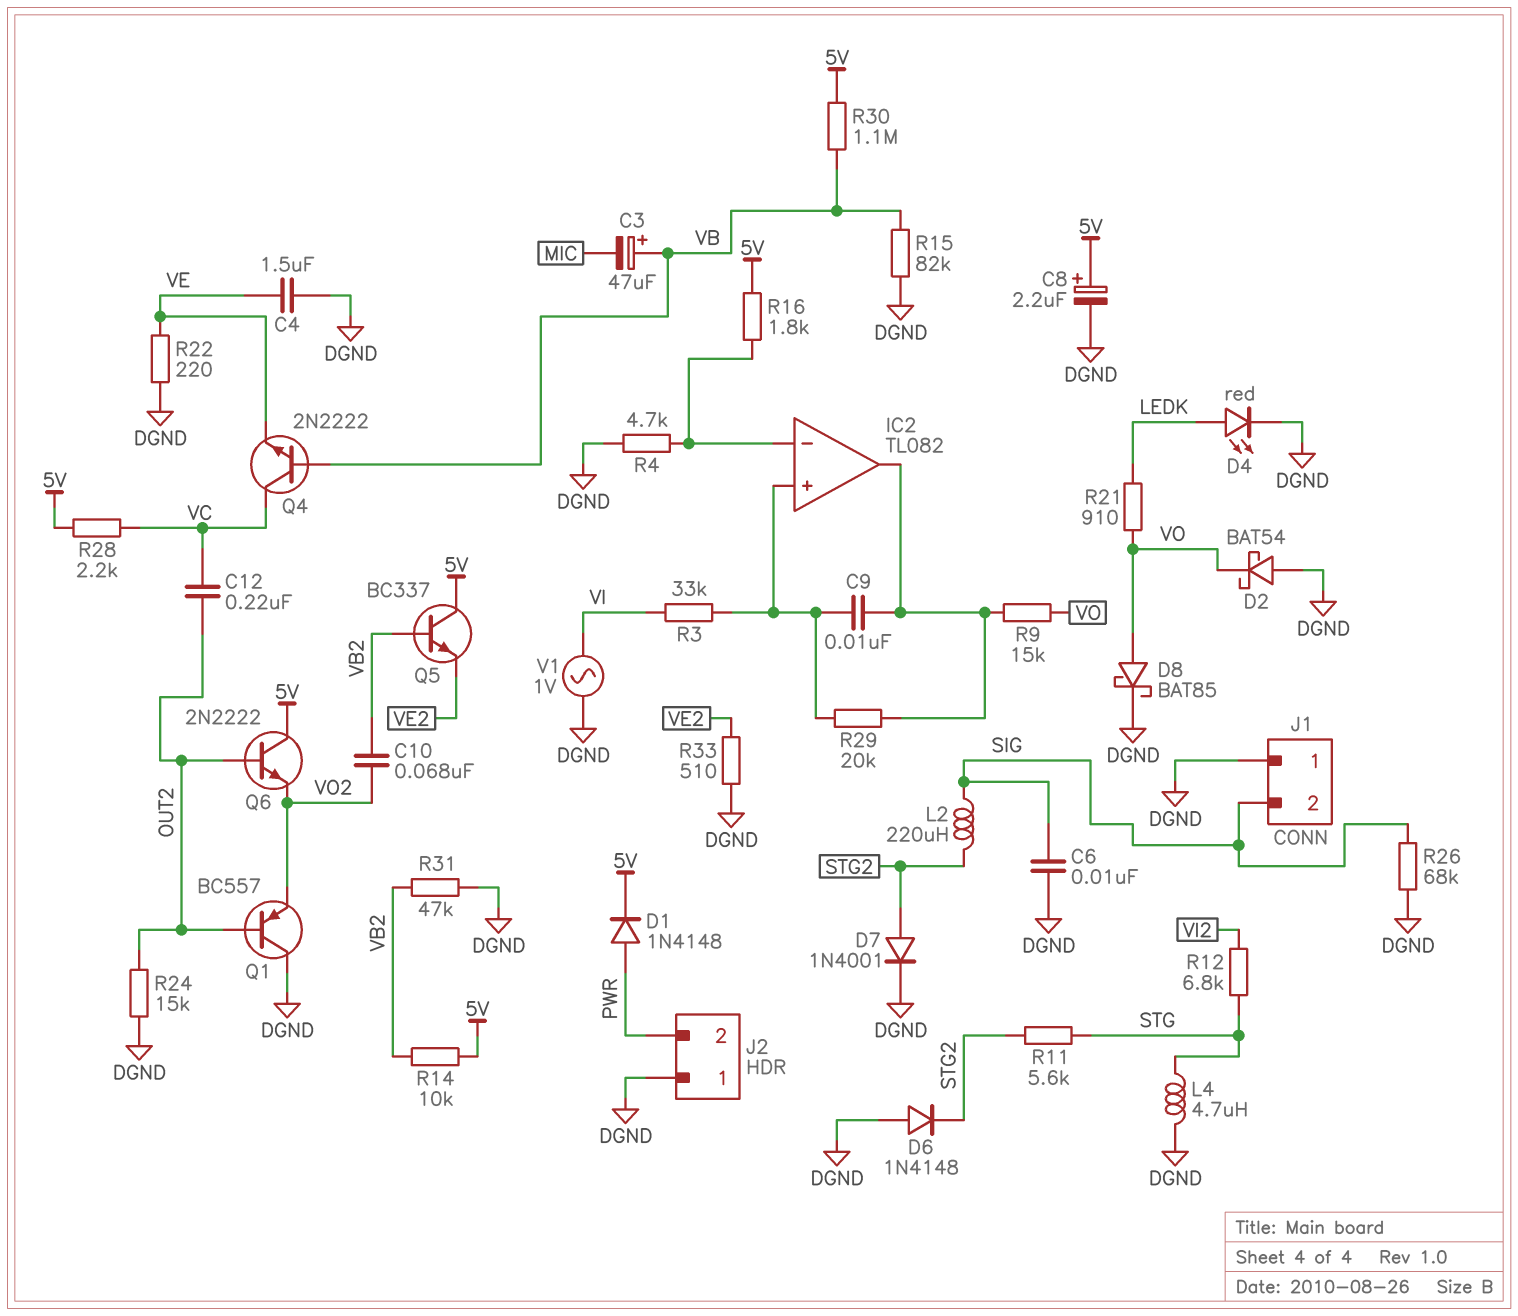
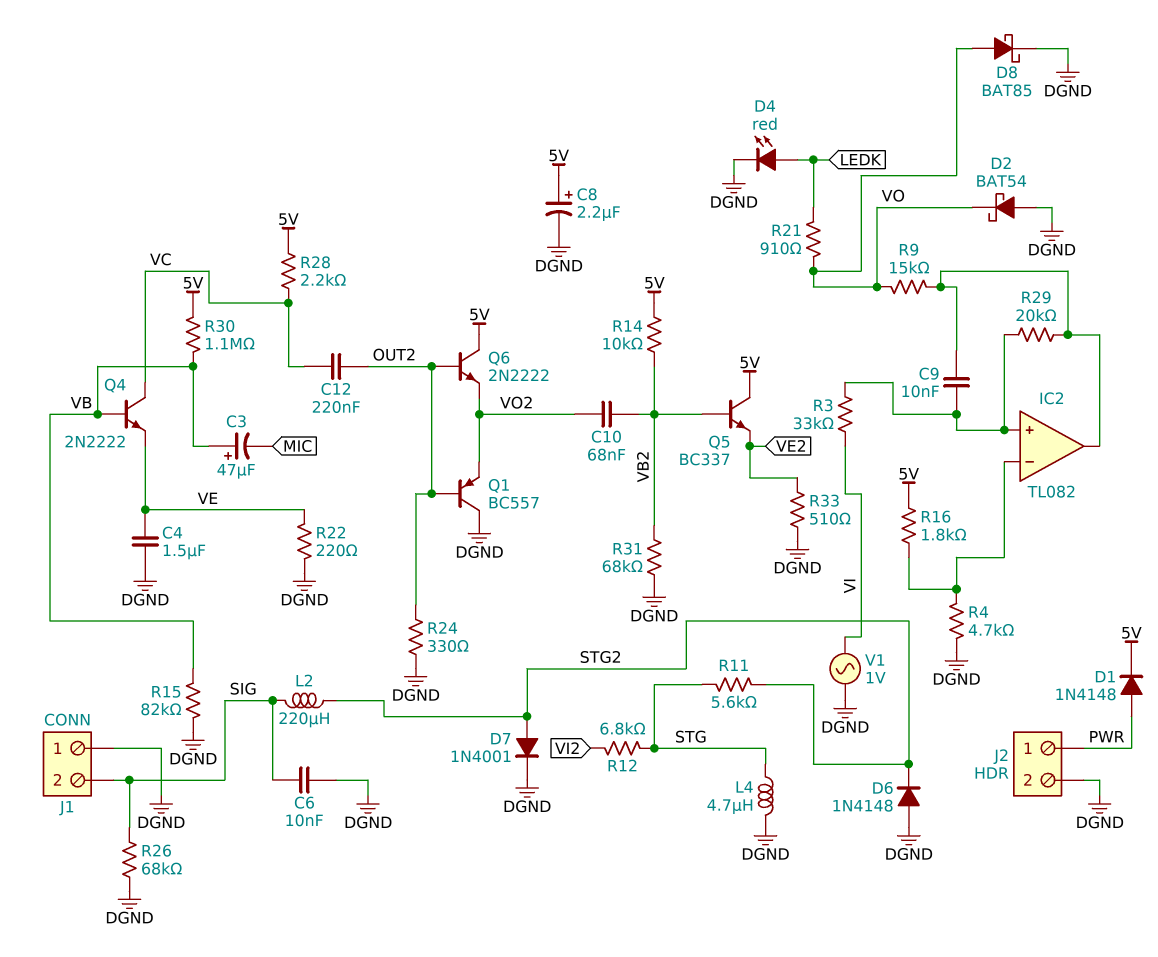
J2 pin 1: DGND -> PWR
J2 pin 2: PWR -> DGND
R24: 15k (DGND, OUT2) -> 330 (DGND, OUT2)
R31: 47k (DGND, VB2) -> 68k (DGND, VB2)

